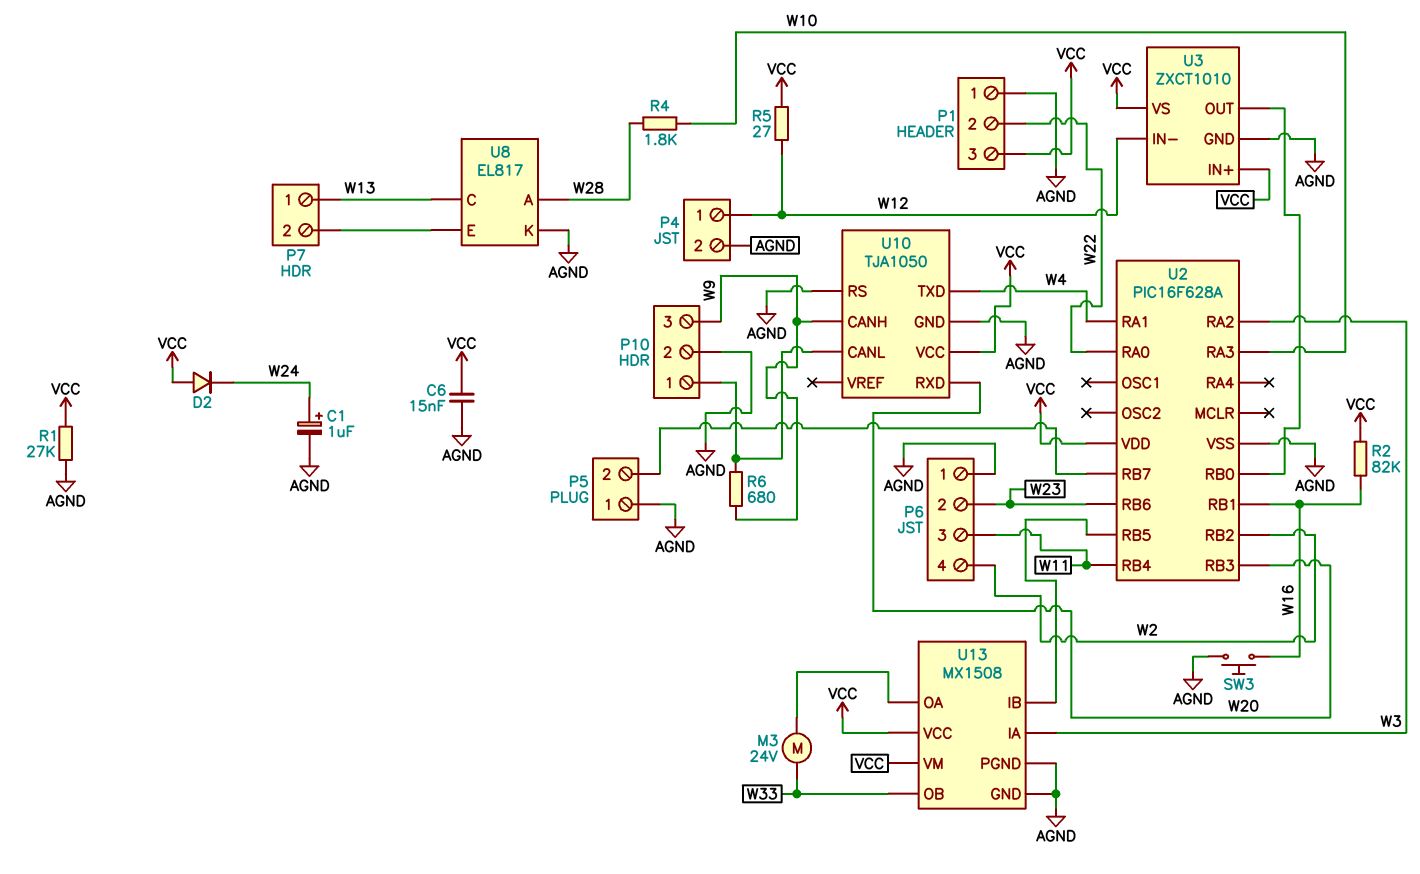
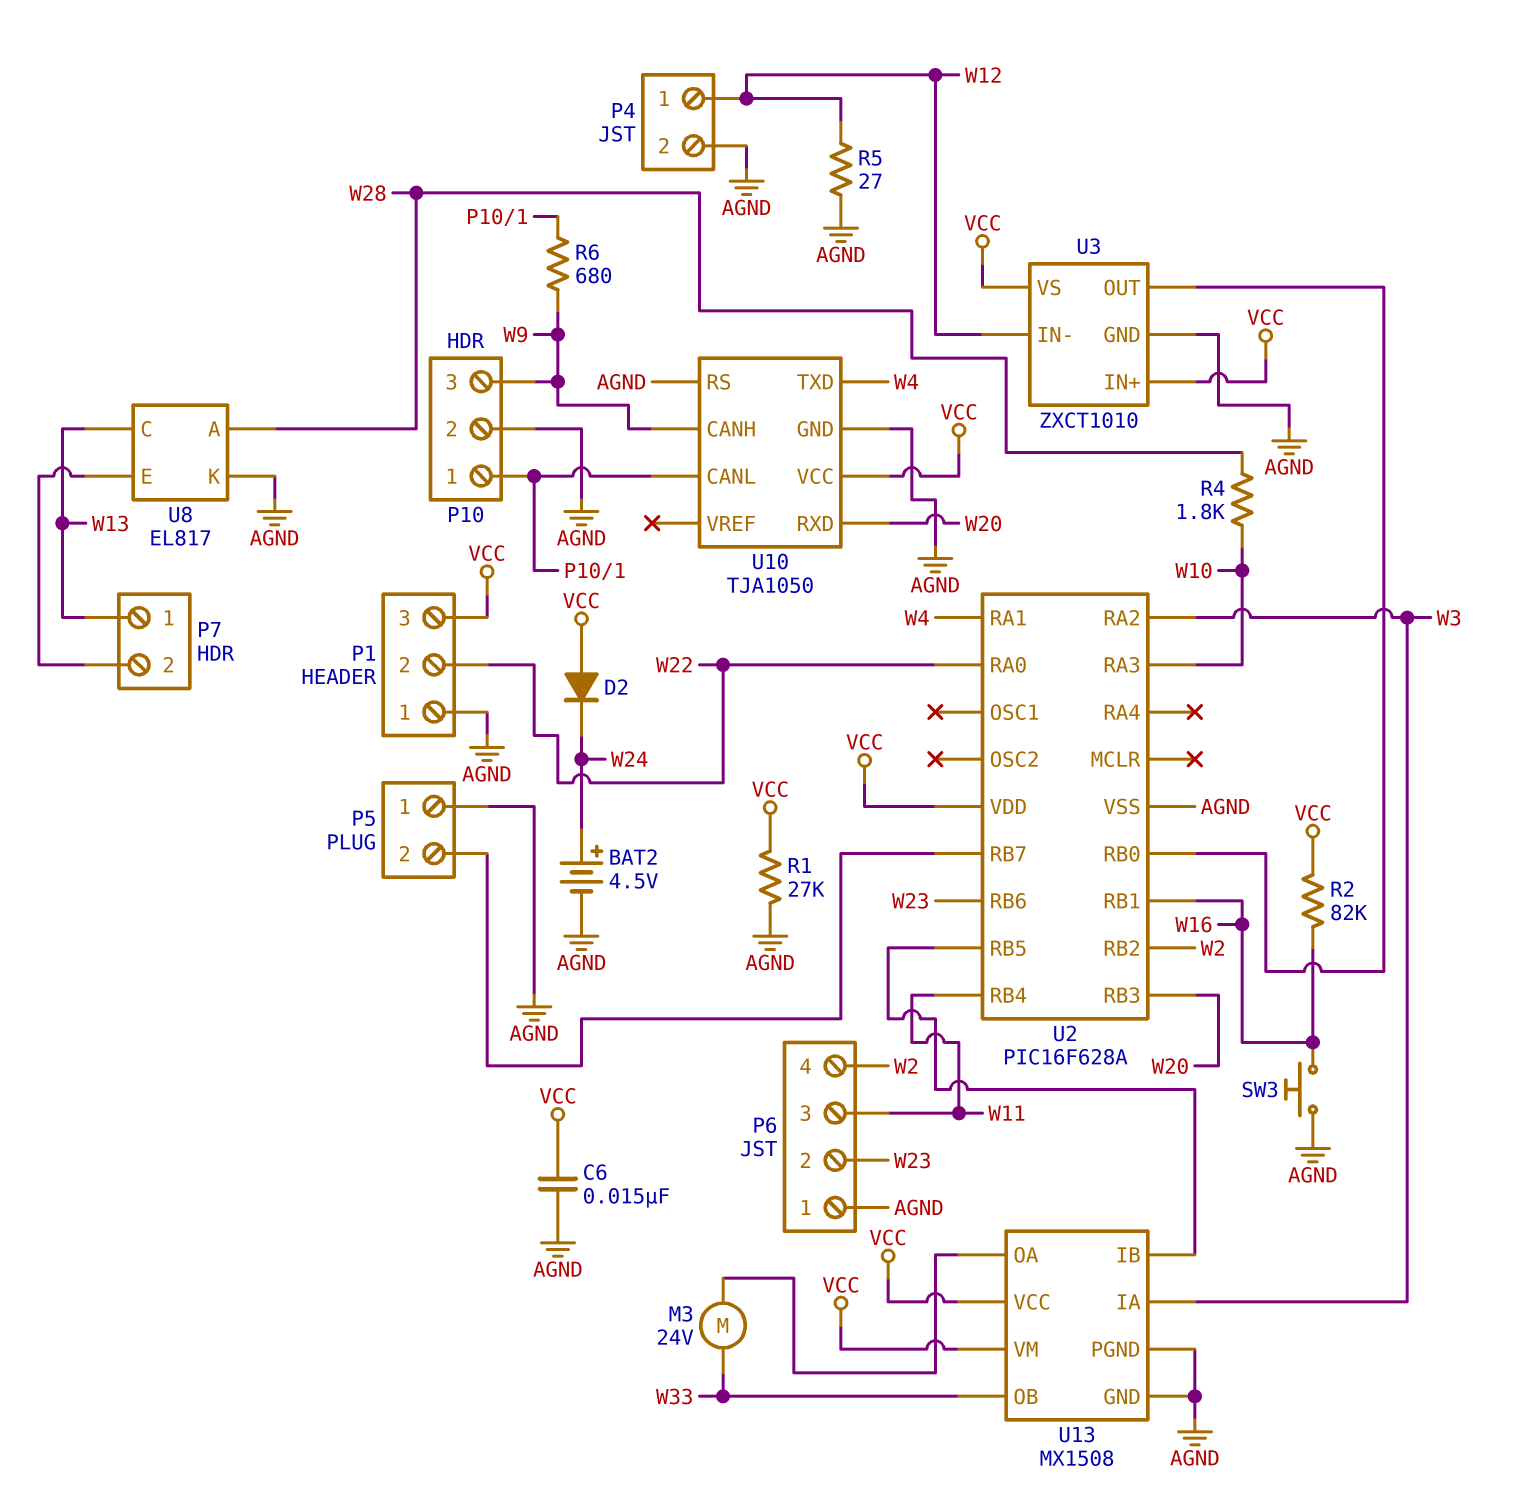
BAT2: none -> 4.5V (plus W24, minus AGND)
C1: 1uF (plus W24, minus AGND) -> none
R5: 27 (VCC, W12) -> 27 (AGND, W12)

